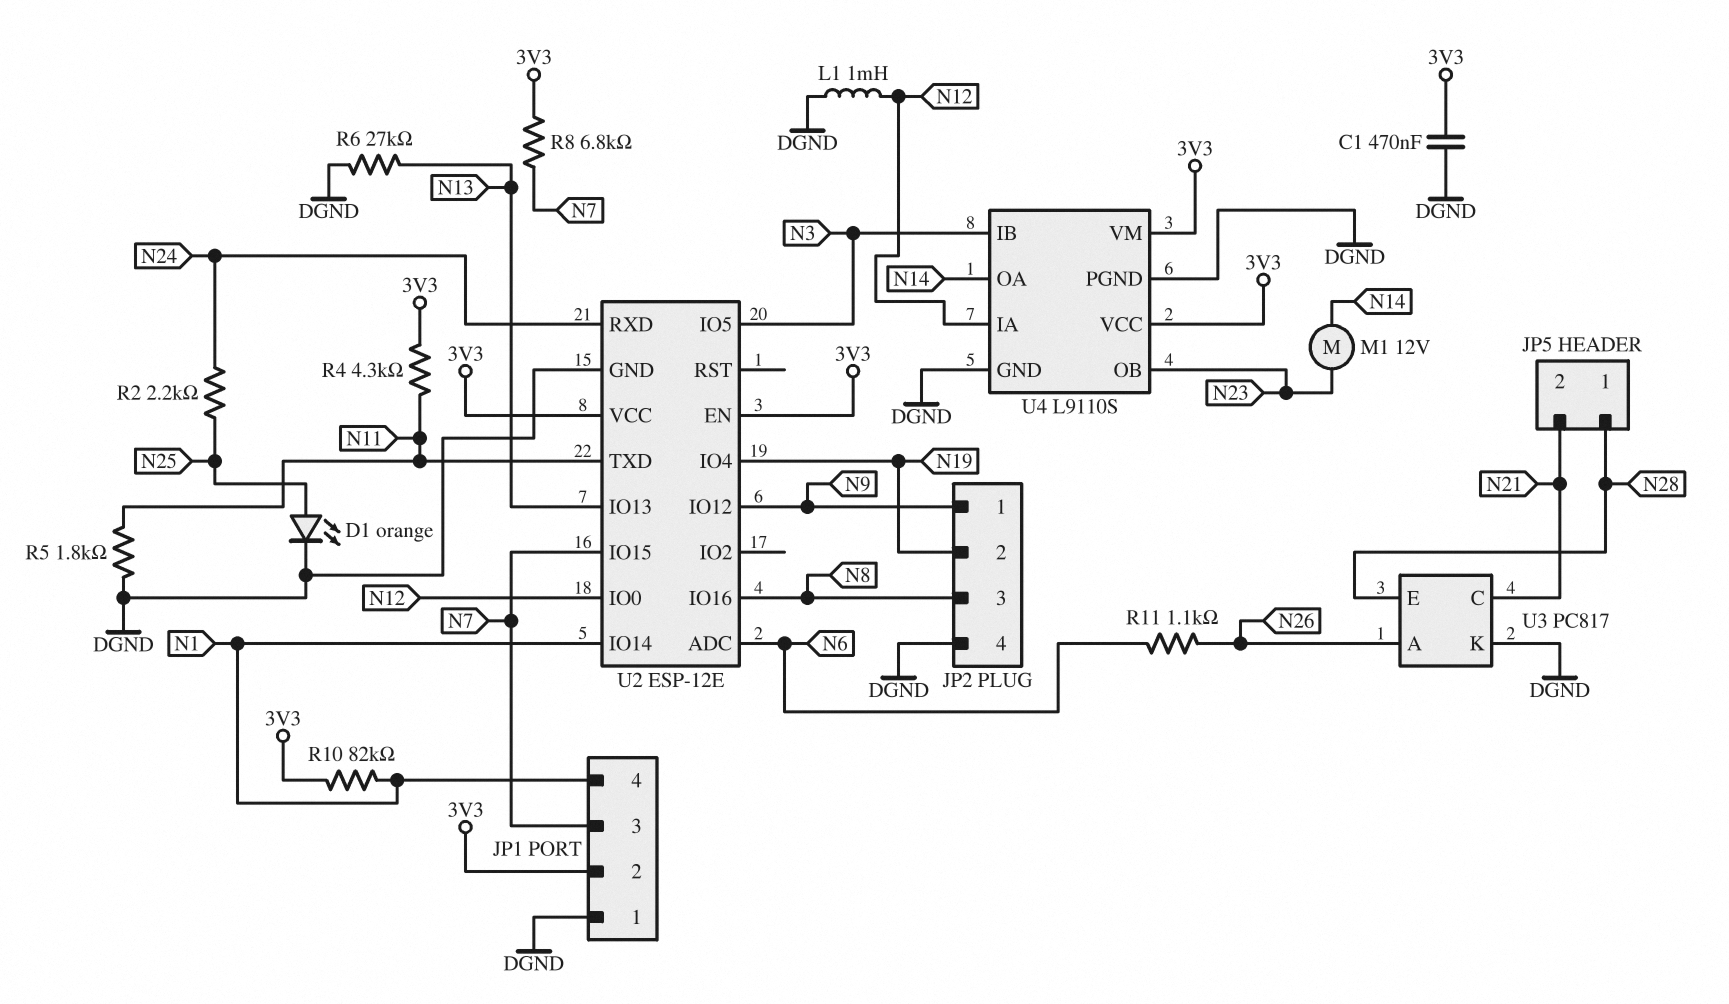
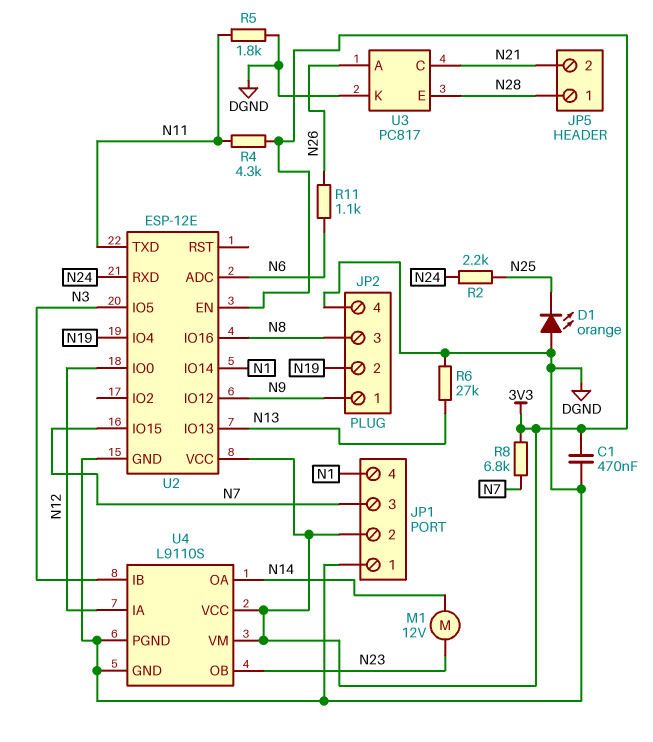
D1: LED orange (A N25, K DGND) -> LED orange (A DGND, K N25)
L1: 1mH (DGND, N12) -> none
R10: 82k (3V3, N1) -> none

